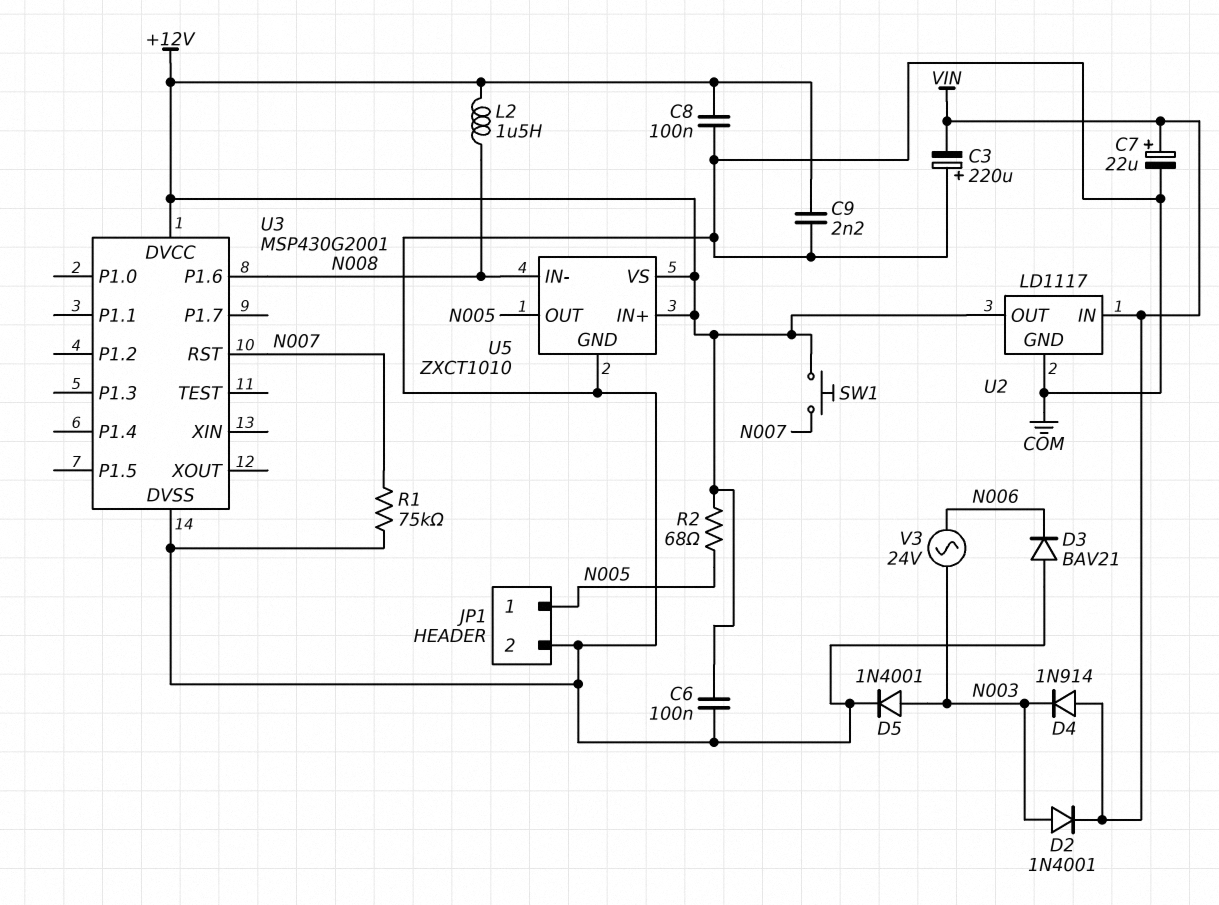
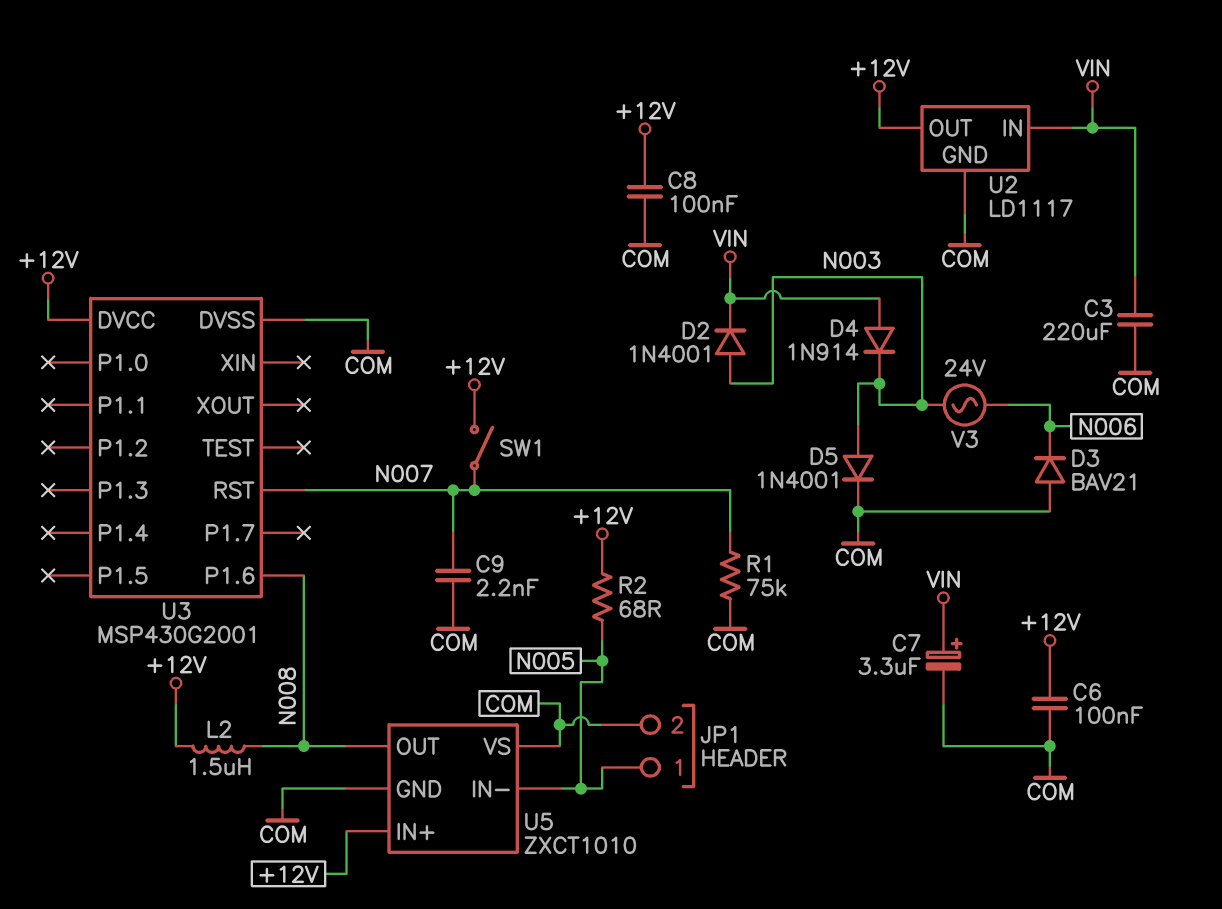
C3: 220uF (plus COM, minus VIN) -> 220uF (COM, VIN)
C7: 22uF (plus VIN, minus COM) -> 3.3uF (plus VIN, minus COM)
C9: 2.2nF (+12V, COM) -> 2.2nF (COM, N007)
SW1: button (+12V, N007) -> switch (+12V, N007)
U5 pin IN-: N008 -> N005
U5 pin OUT: N005 -> N008
U5 pin VS: +12V -> COM

